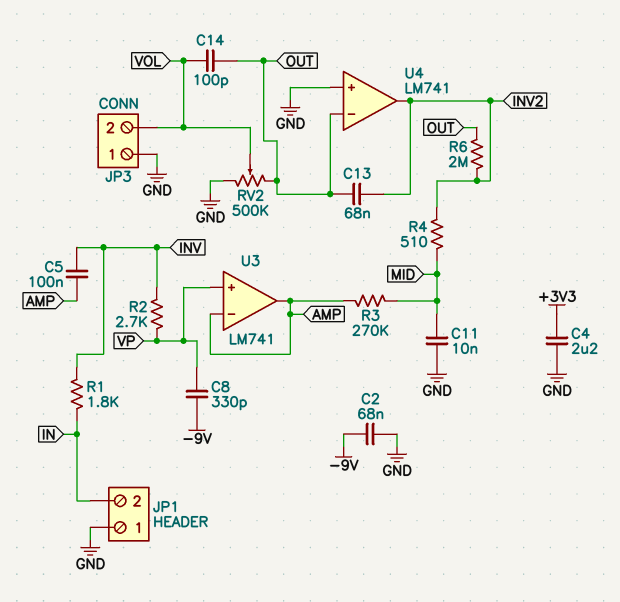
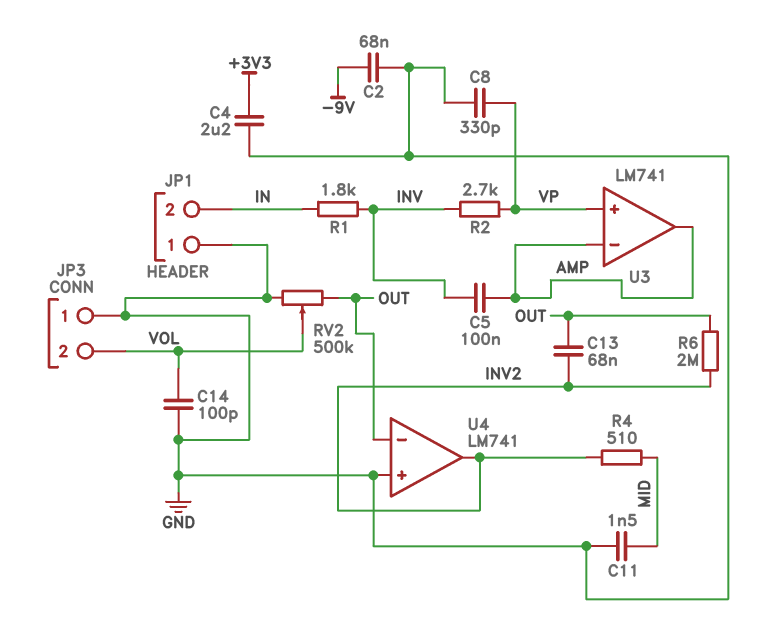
C8: 330pF (-9V, VP) -> 330pF (GND, VP)
C11: 10nF (GND, MID) -> 1.5nF (GND, MID)
C14: 100pF (OUT, VOL) -> 100pF (GND, VOL)
R3: 270k (AMP, MID) -> none

